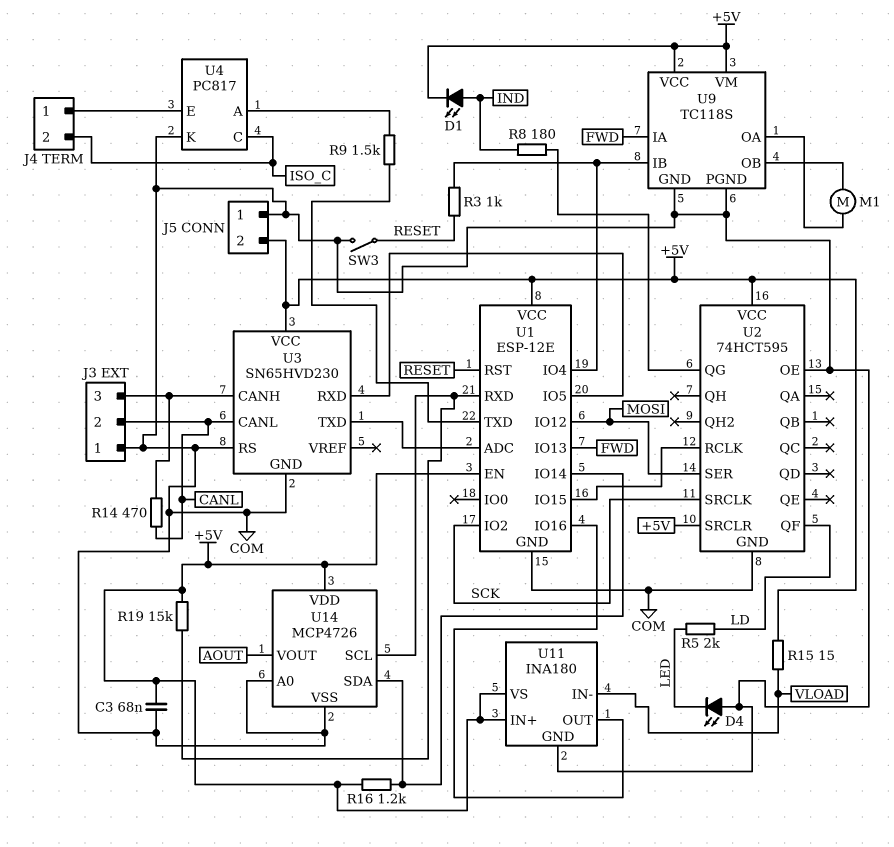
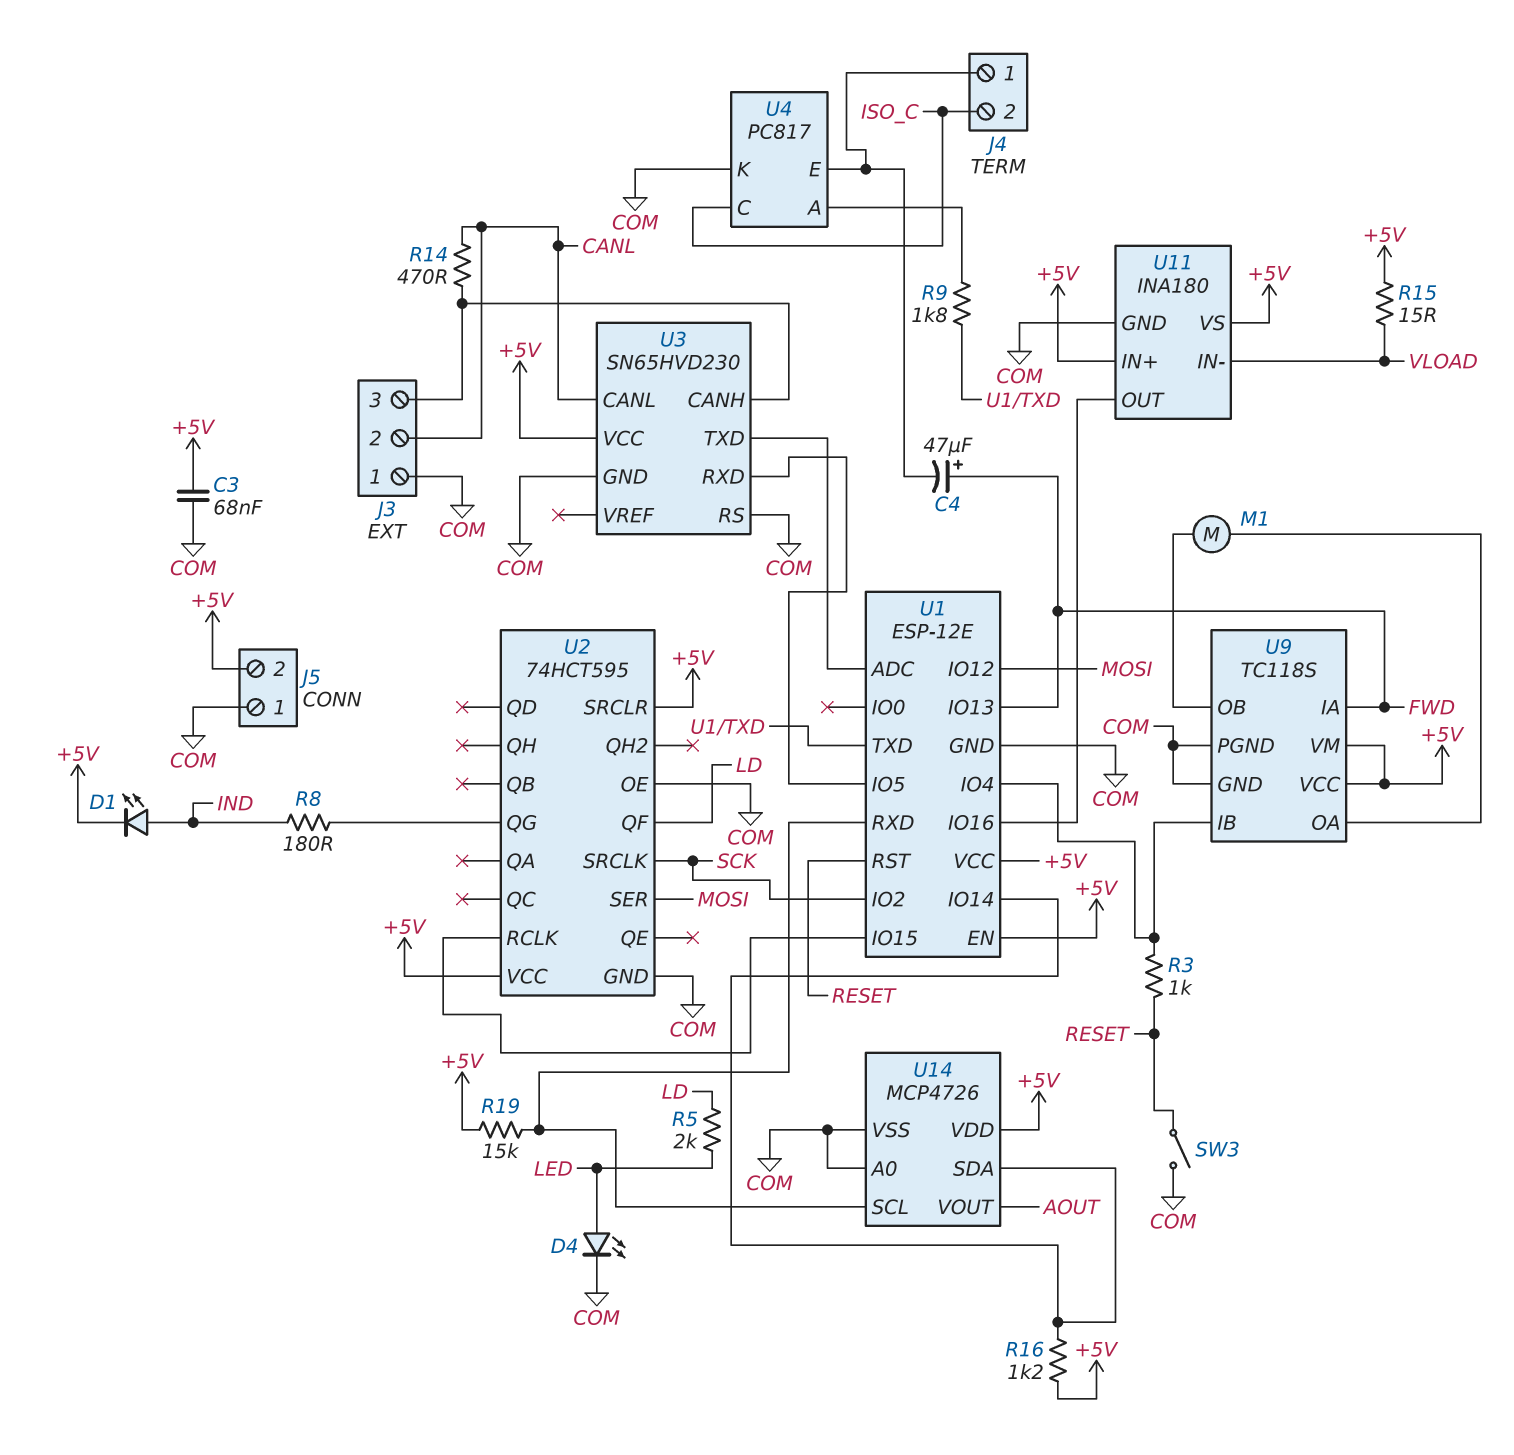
C4: none -> 47uF (plus FWD, minus J4/1)
D4: LED (A COM, K LED) -> LED (A LED, K COM)
R9: 1.5k (U1/TXD, U4/A) -> 1.8k (U1/TXD, U4/A)

